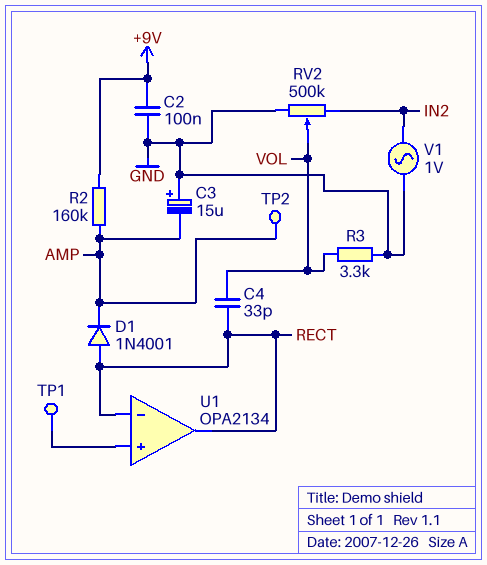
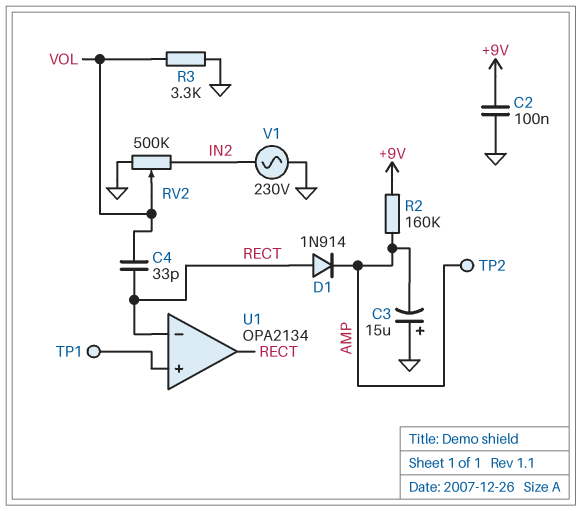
D1: diode 1N4001 (A RECT, K AMP) -> diode 1N914 (A RECT, K AMP)
V1: AC 1V (GND, IN2) -> AC 230V (GND, IN2)

